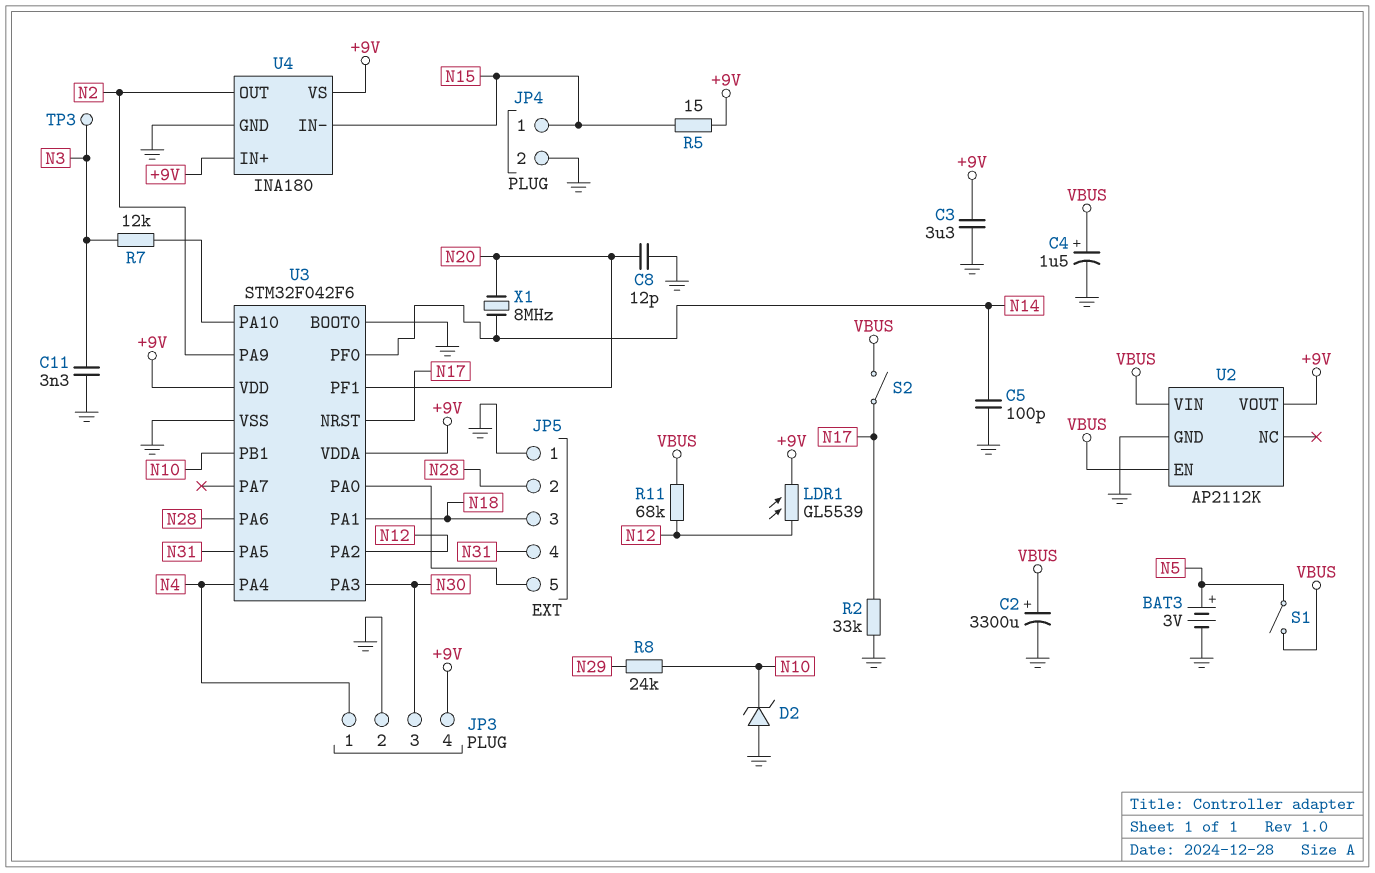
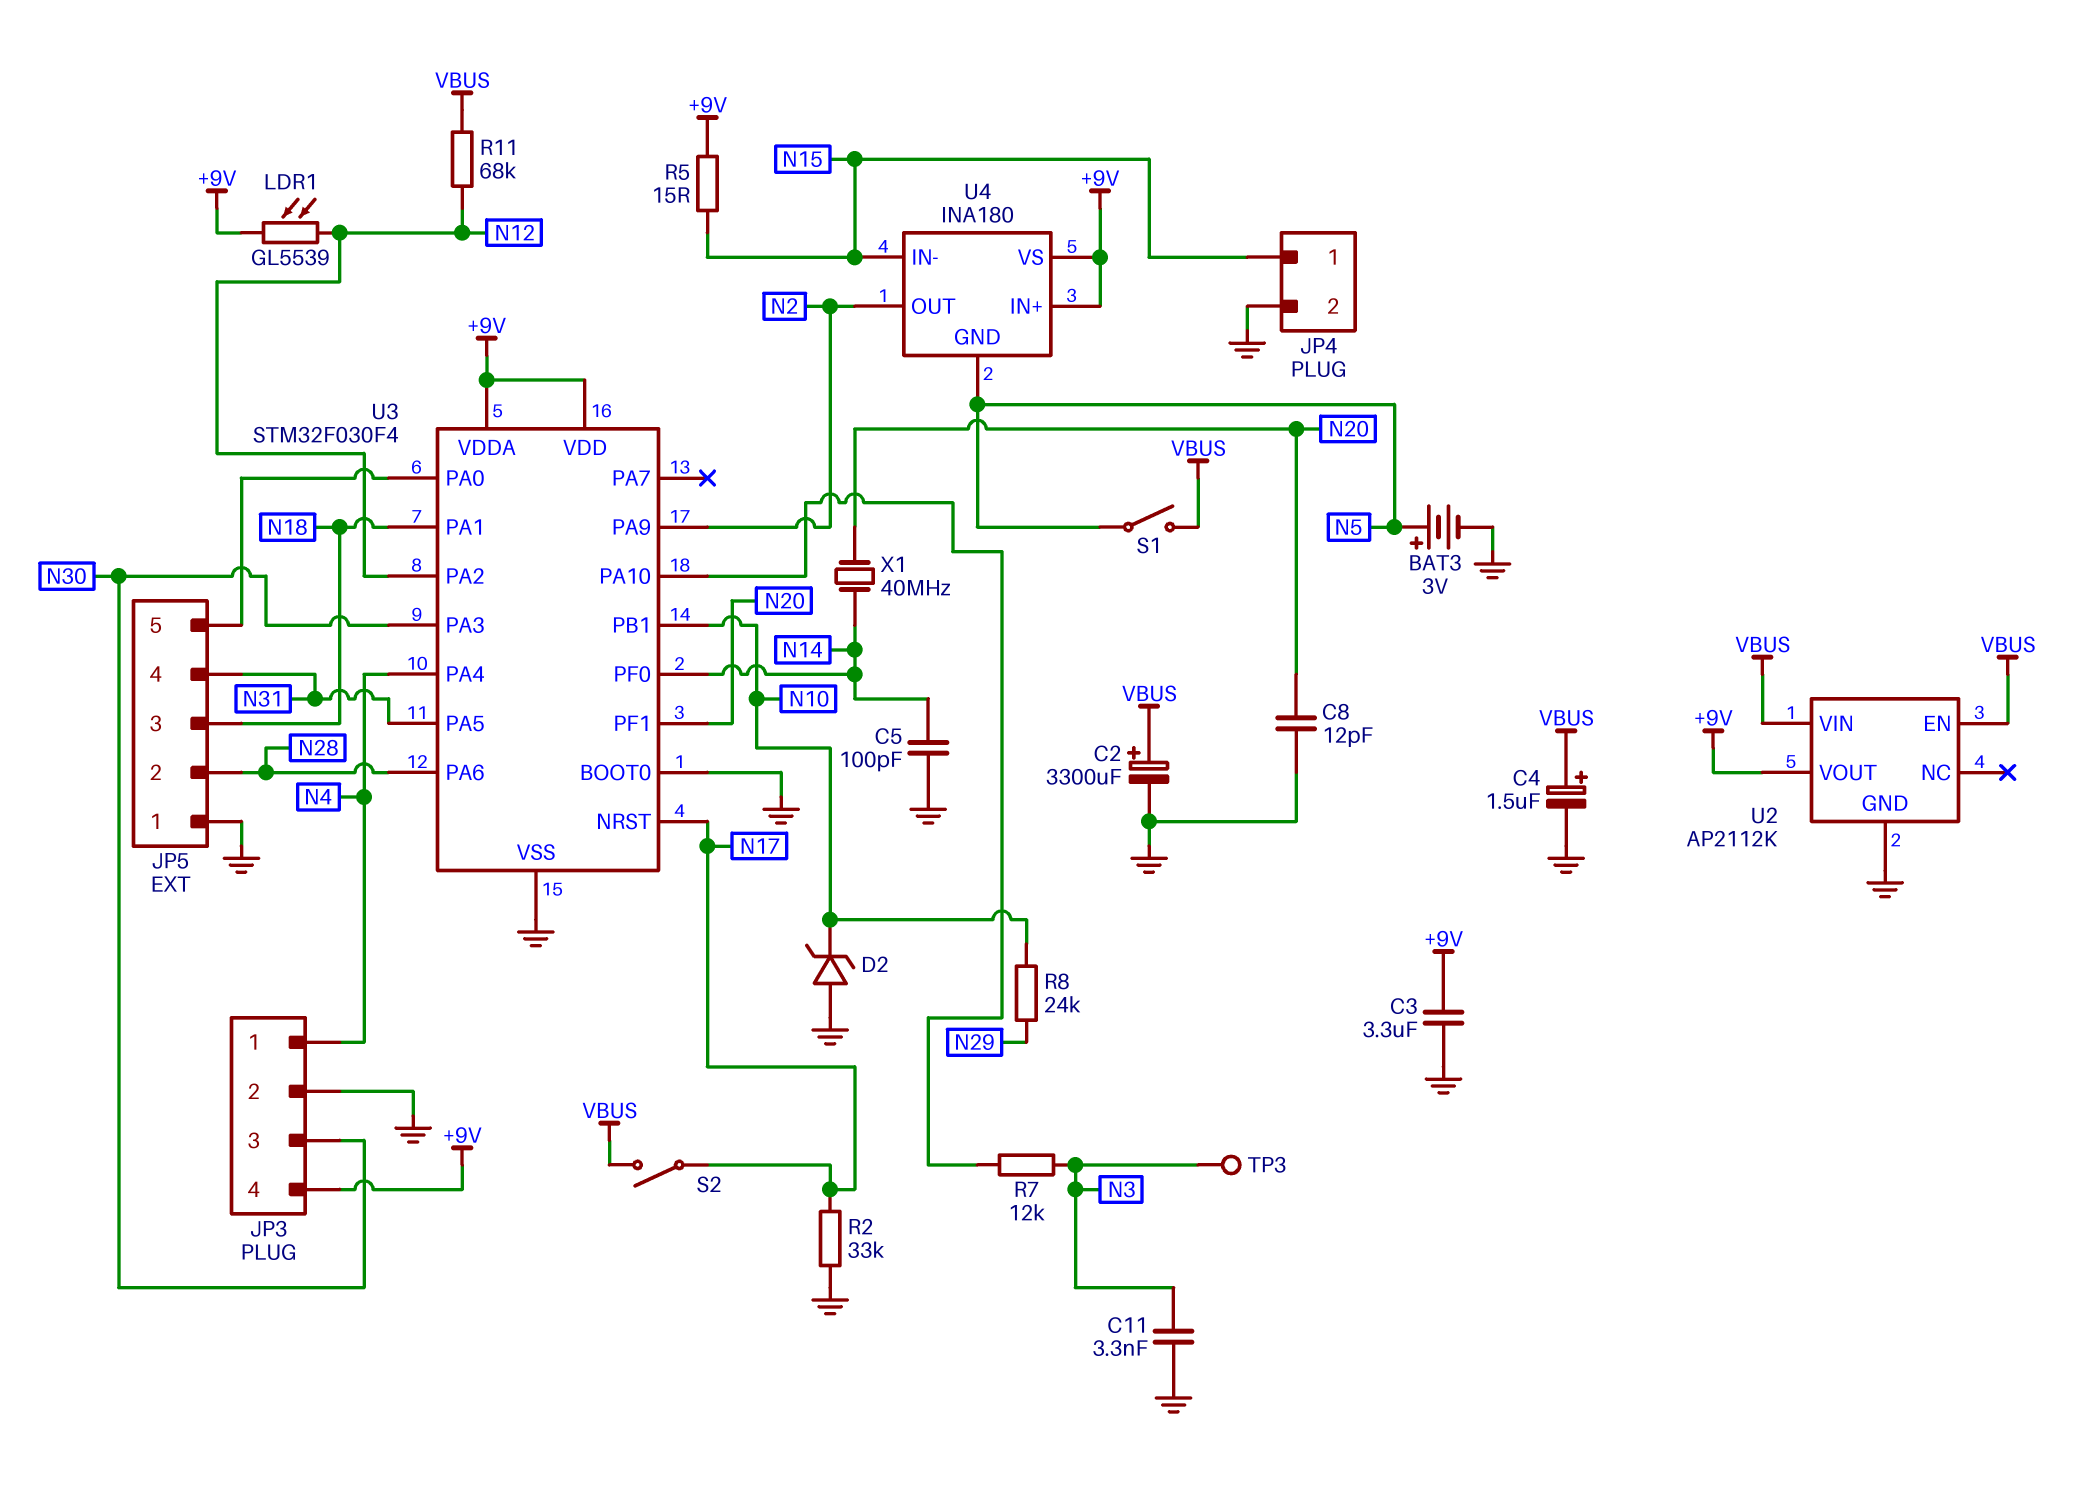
U3: STM32F042F6 -> STM32F030F4
U4 pin GND: GND -> N5
X1: 8MHz (N14, N20) -> 40MHz (N14, N20)

